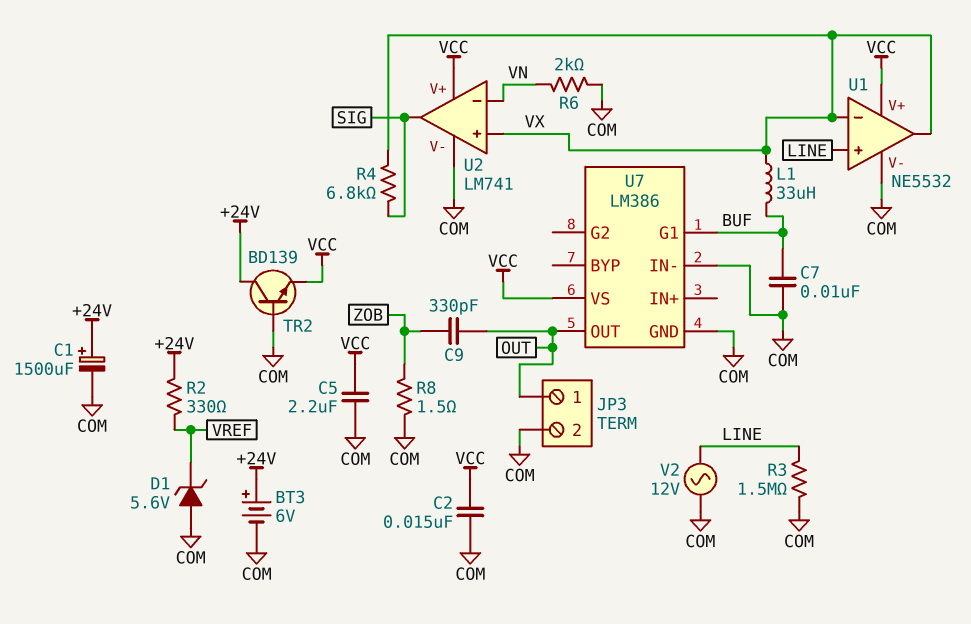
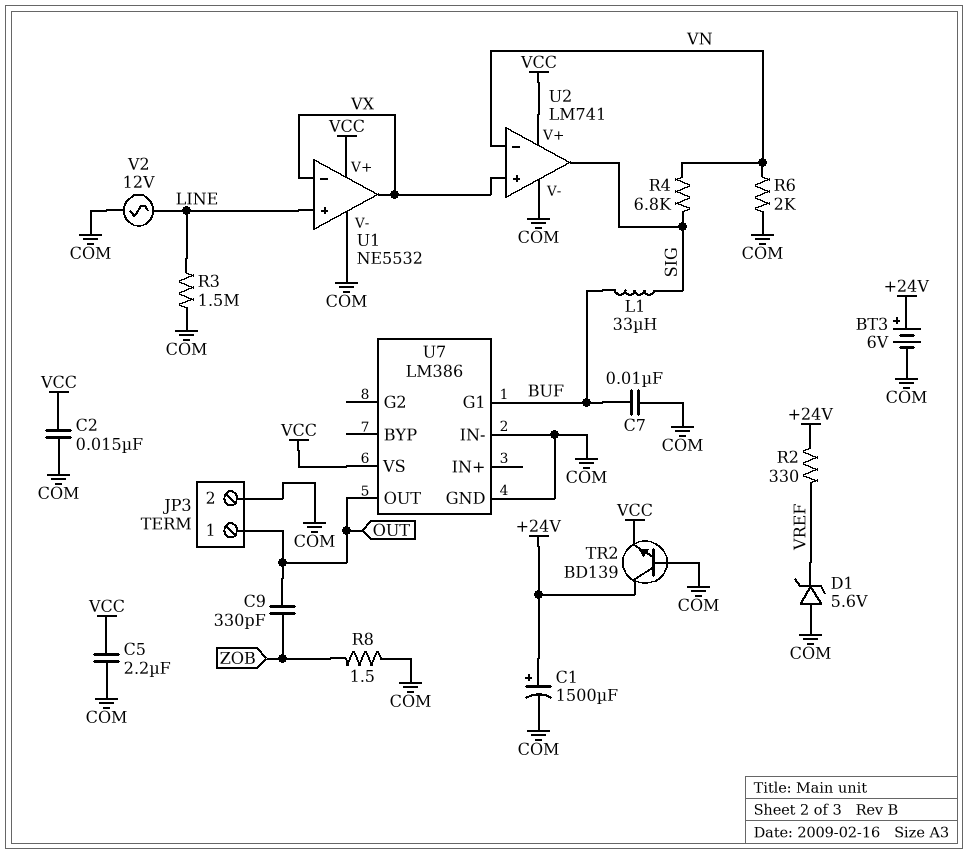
L1: 33uH (BUF, VX) -> 33uH (BUF, SIG)
R4: 6.8k (SIG, VX) -> 6.8k (SIG, VN)

